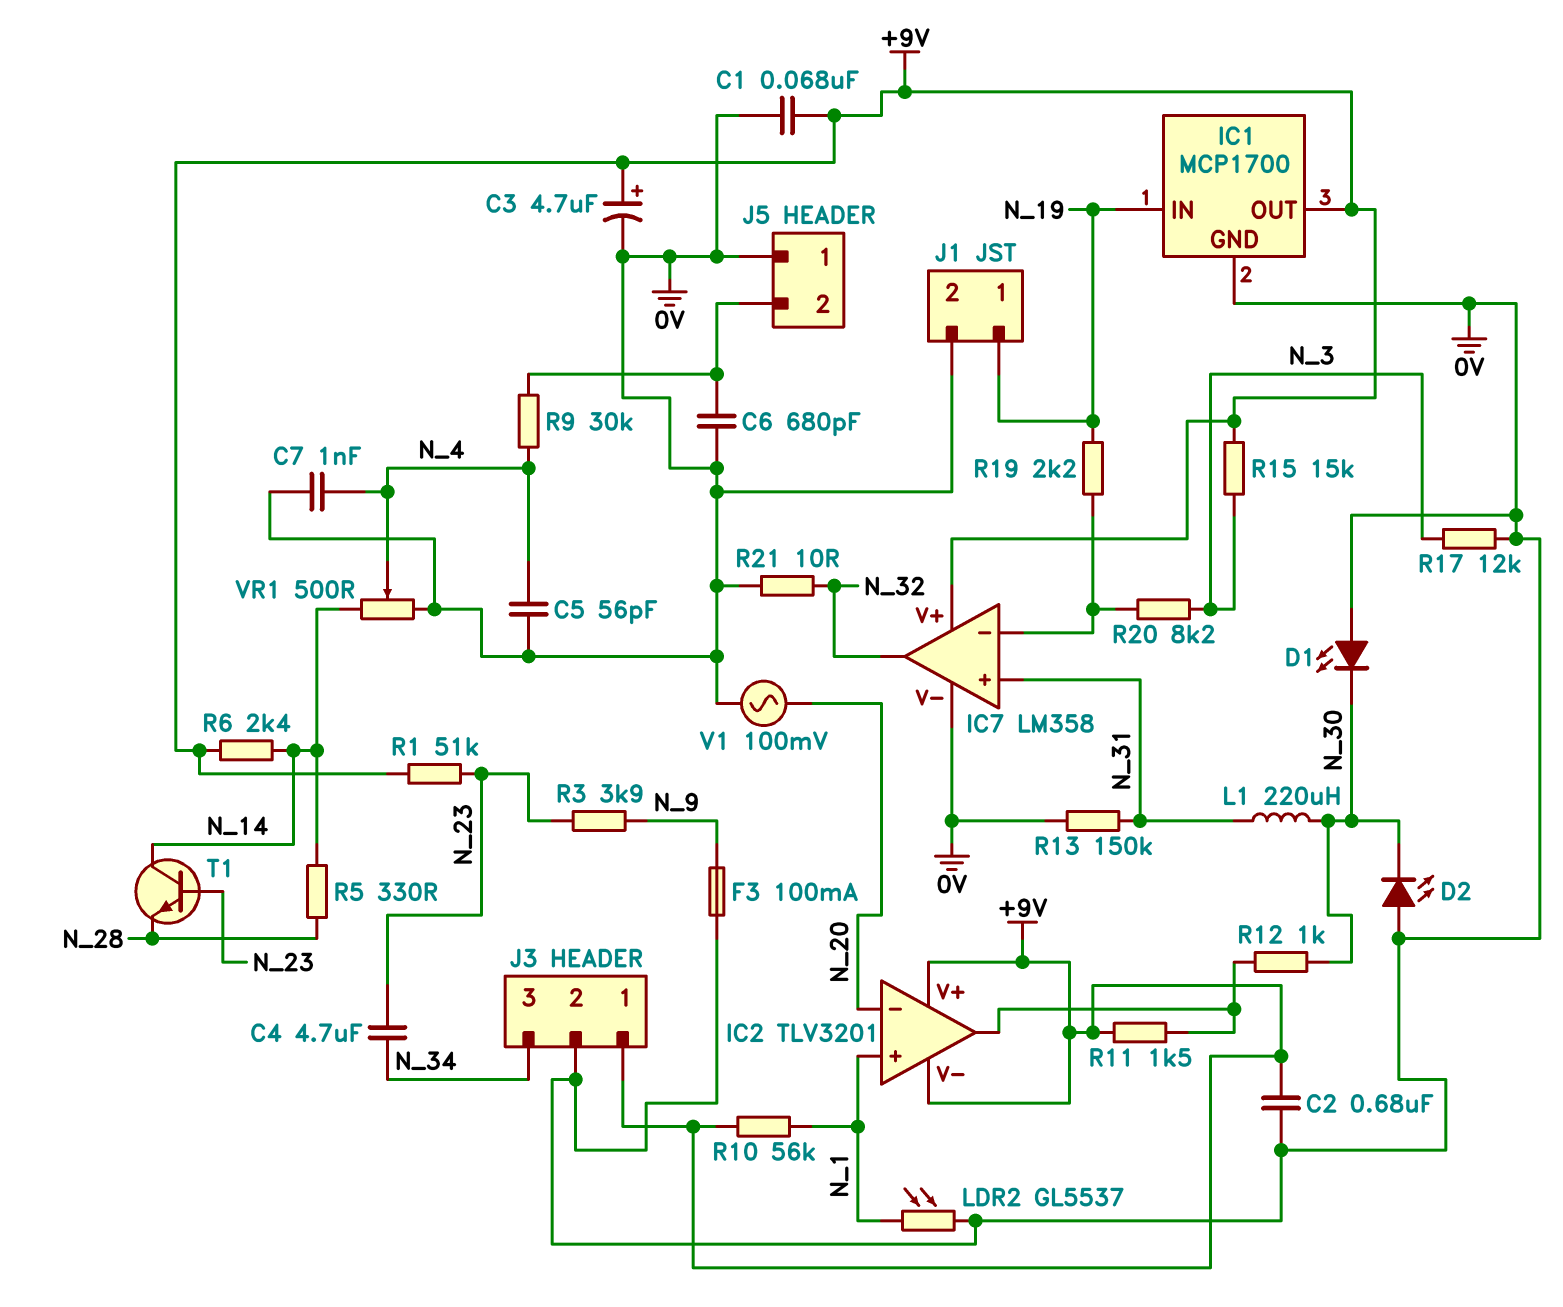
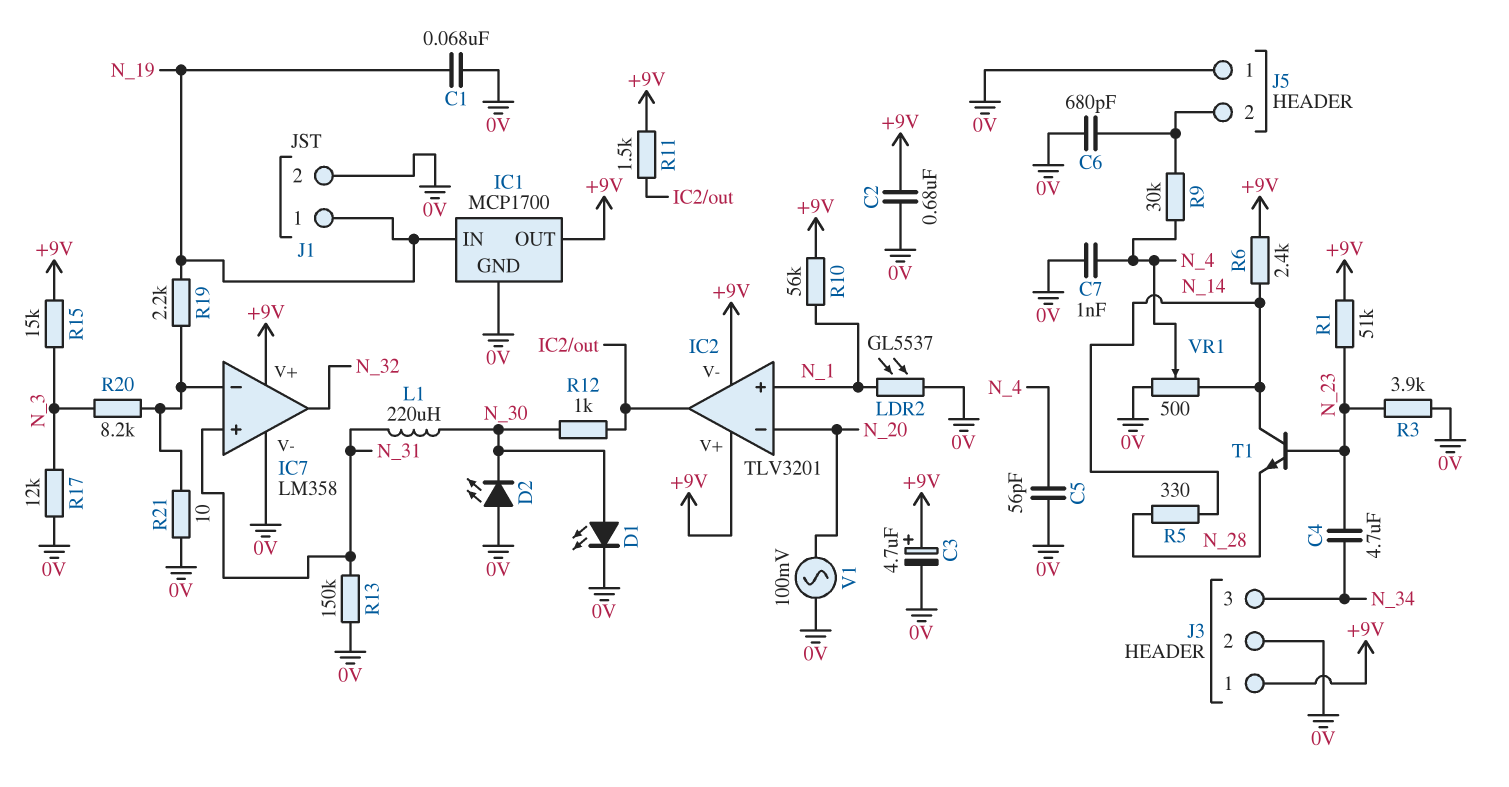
C1: 68nF (+9V, 0V) -> 68nF (0V, N_19)
D1: LED (A 0V, K N_30) -> LED (A N_30, K 0V)
F3: 100mA (0V, N_9) -> none
R3: 3.9k (N_9, N_23) -> 3.9k (0V, N_23)
R21: 10 (0V, N_32) -> 10 (0V, IC7/in-)

